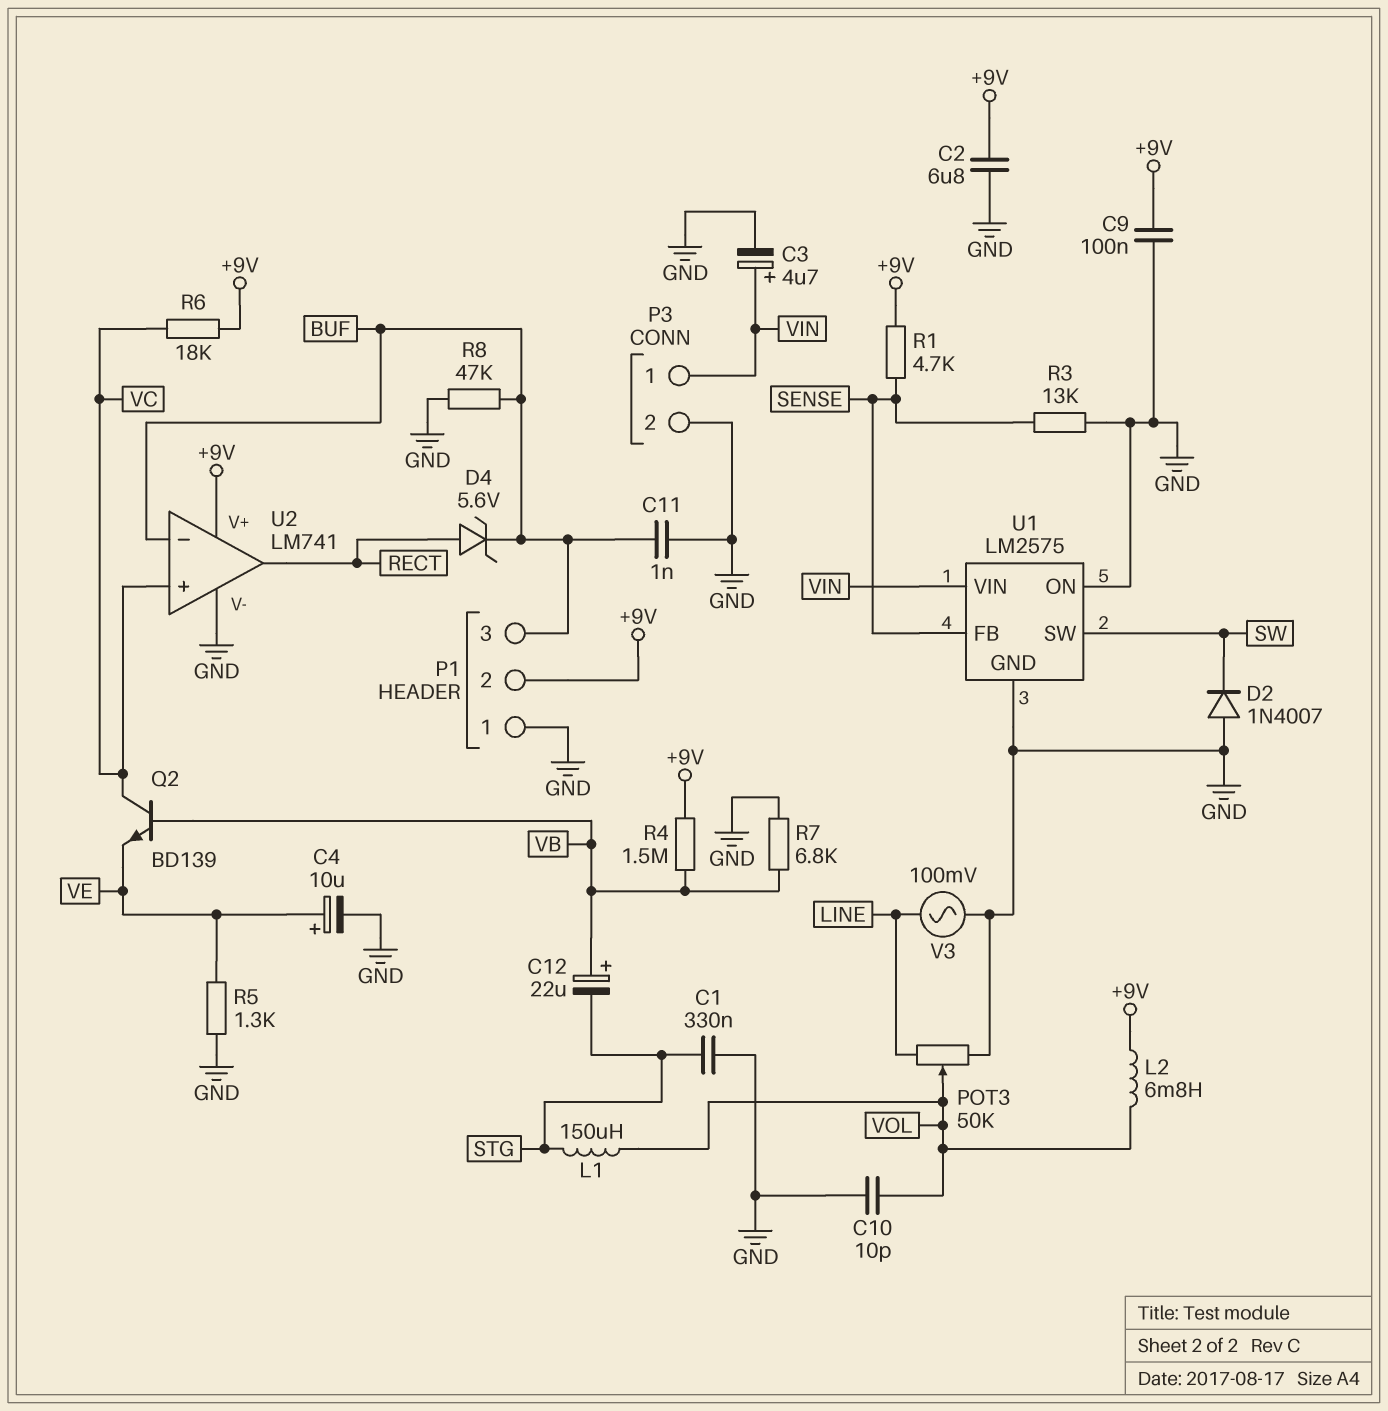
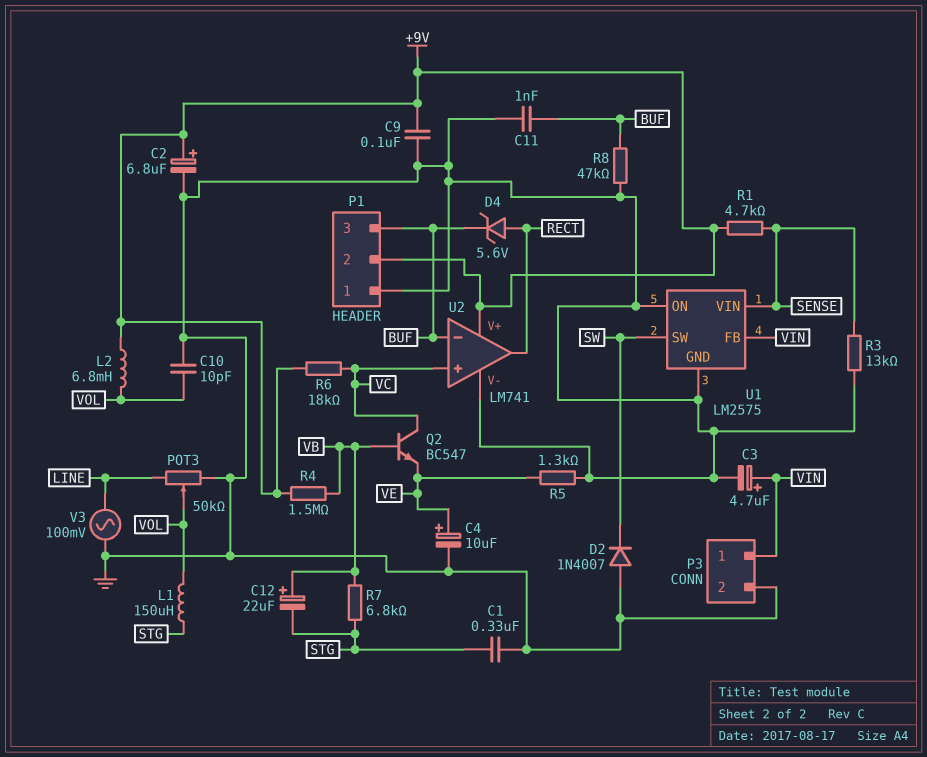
C2: 6.8uF (+9V, GND) -> 6.8uF (plus +9V, minus GND)
Q2: NPN BD139 (B VB, C VC, E VE) -> NPN BC547 (B VB, C VC, E VE)
R7: 6.8k (GND, VB) -> 6.8k (STG, VB)
U1 pin FB: SENSE -> VIN
U1 pin VIN: VIN -> SENSE

